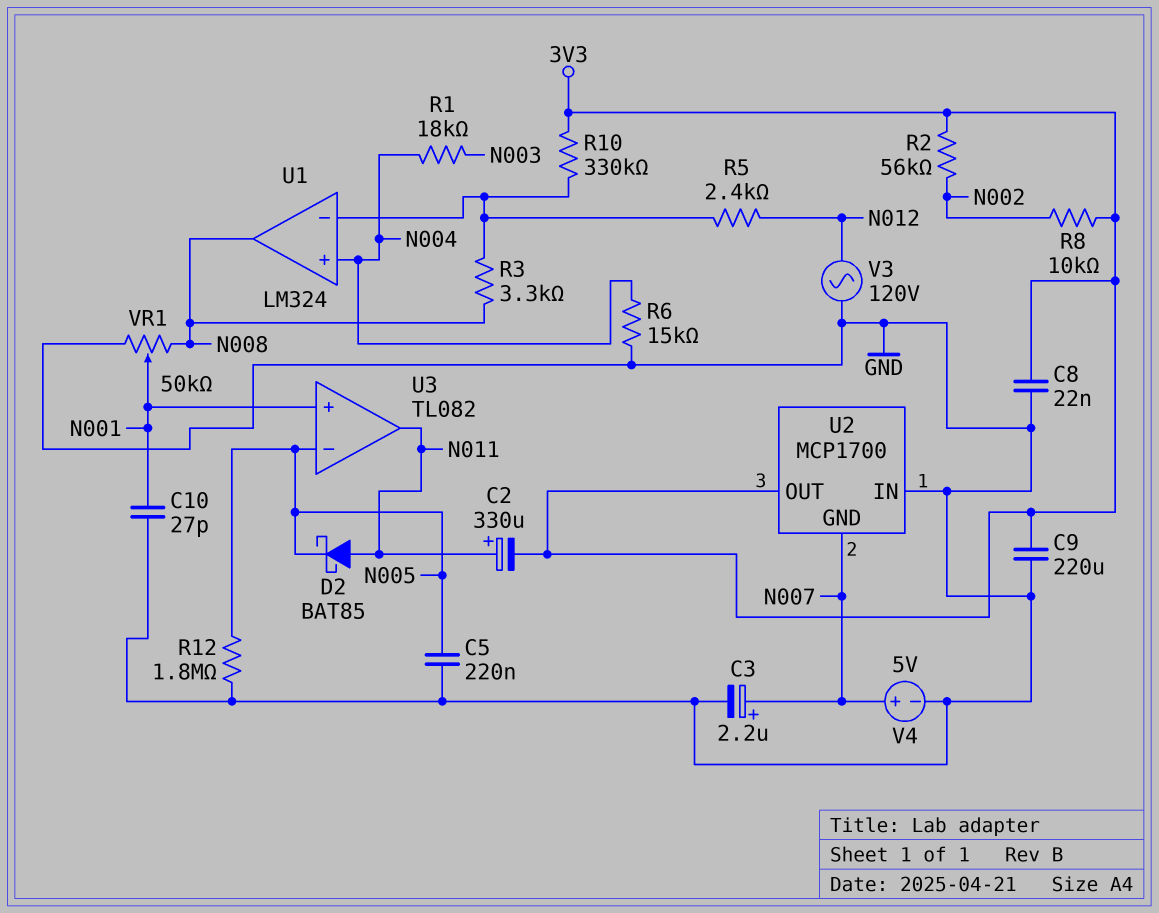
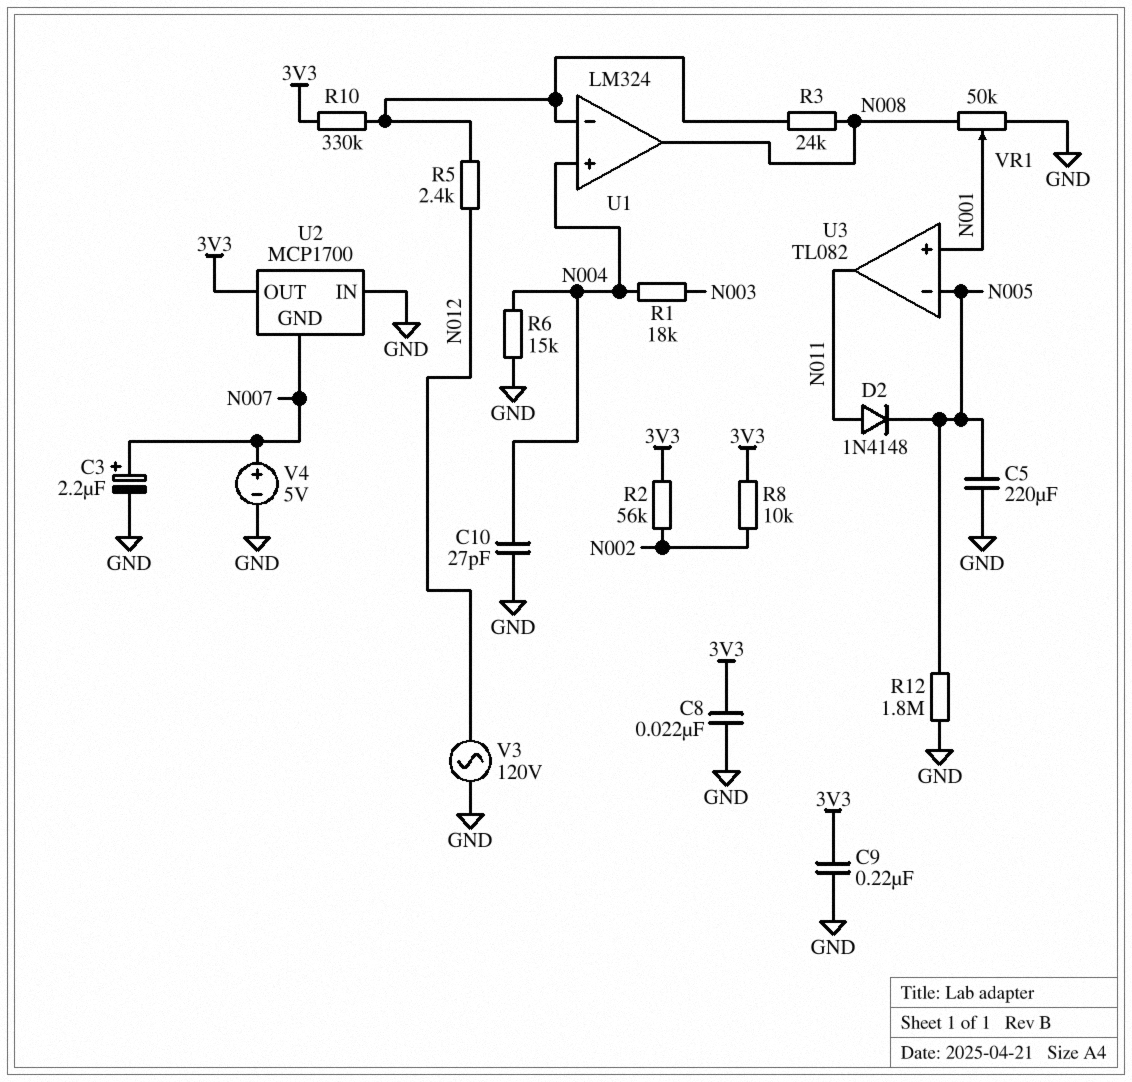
C2: 330uF (plus N011, minus 3V3) -> none
C5: 220nF (GND, N005) -> 220uF (GND, N005)
C9: 220uF (3V3, GND) -> 220nF (3V3, GND)
C10: 27pF (GND, N001) -> 27pF (GND, N004)
D2: schottky BAT85 (A N011, K N005) -> diode 1N4148 (A N011, K N005)
R3: 3.3k (N008, U1/in-) -> 24k (N008, U1/in-)

